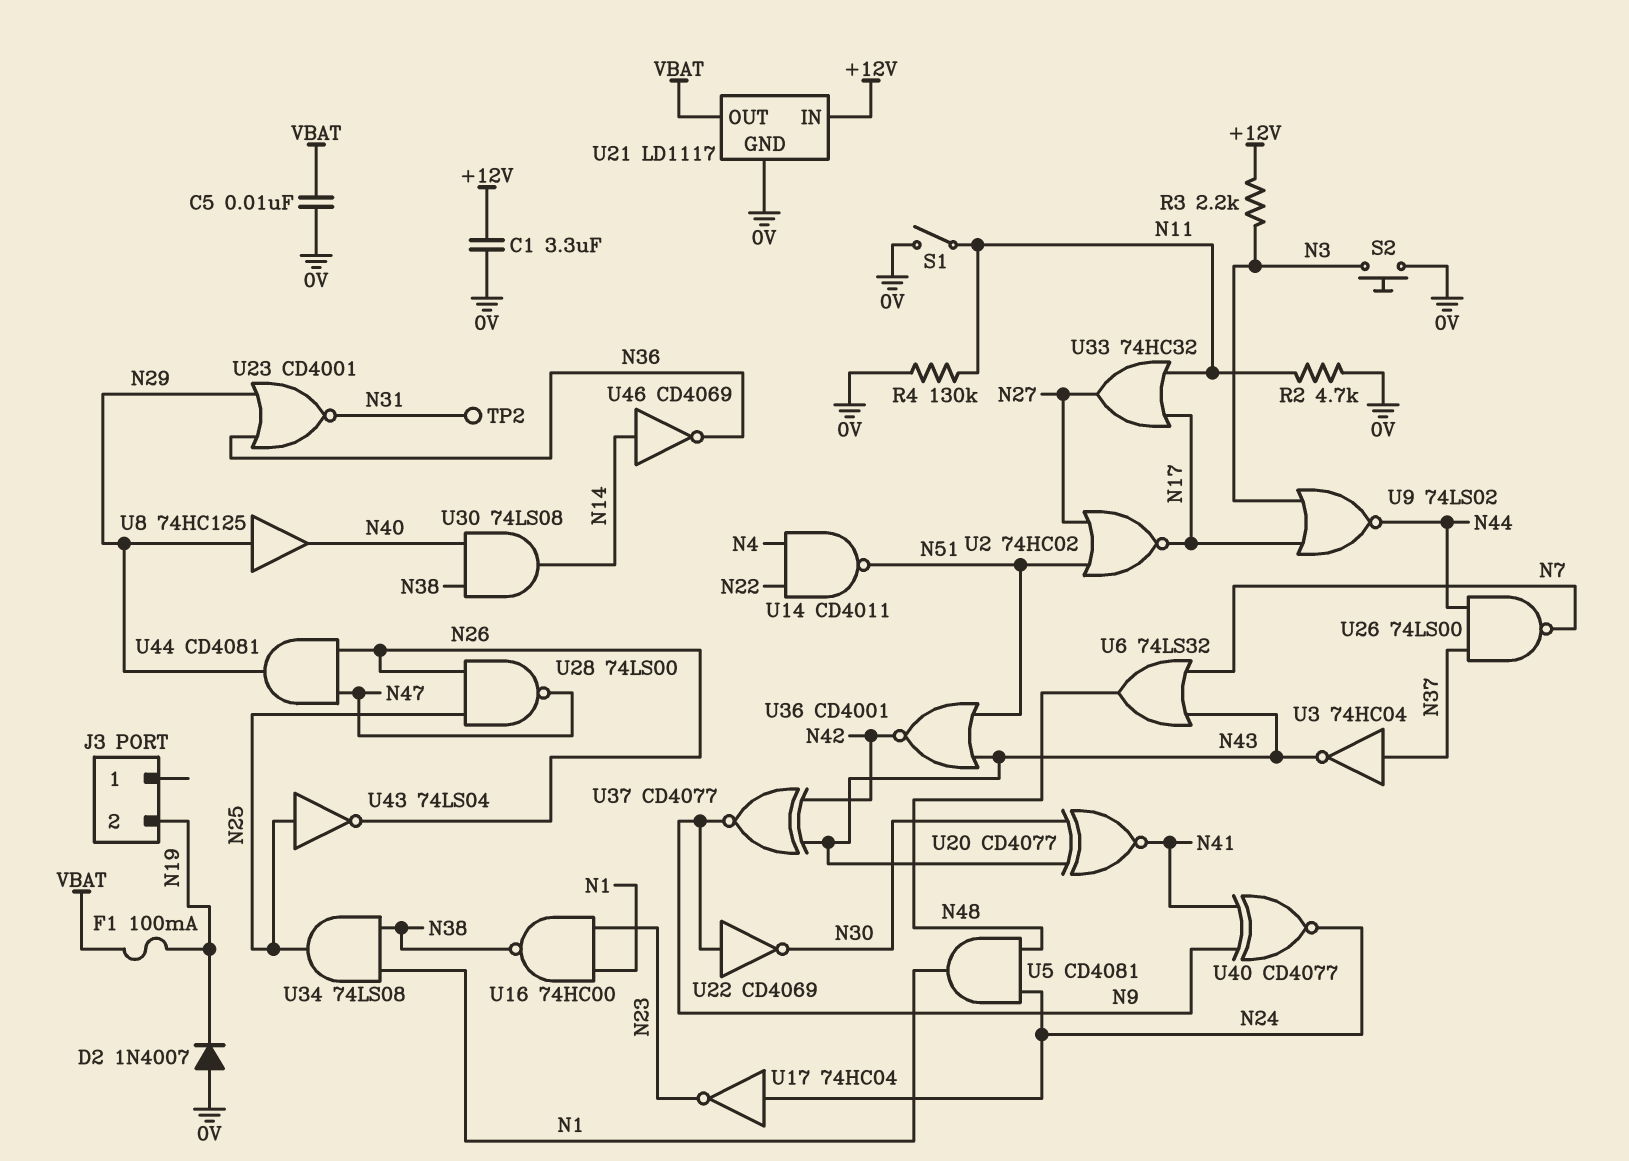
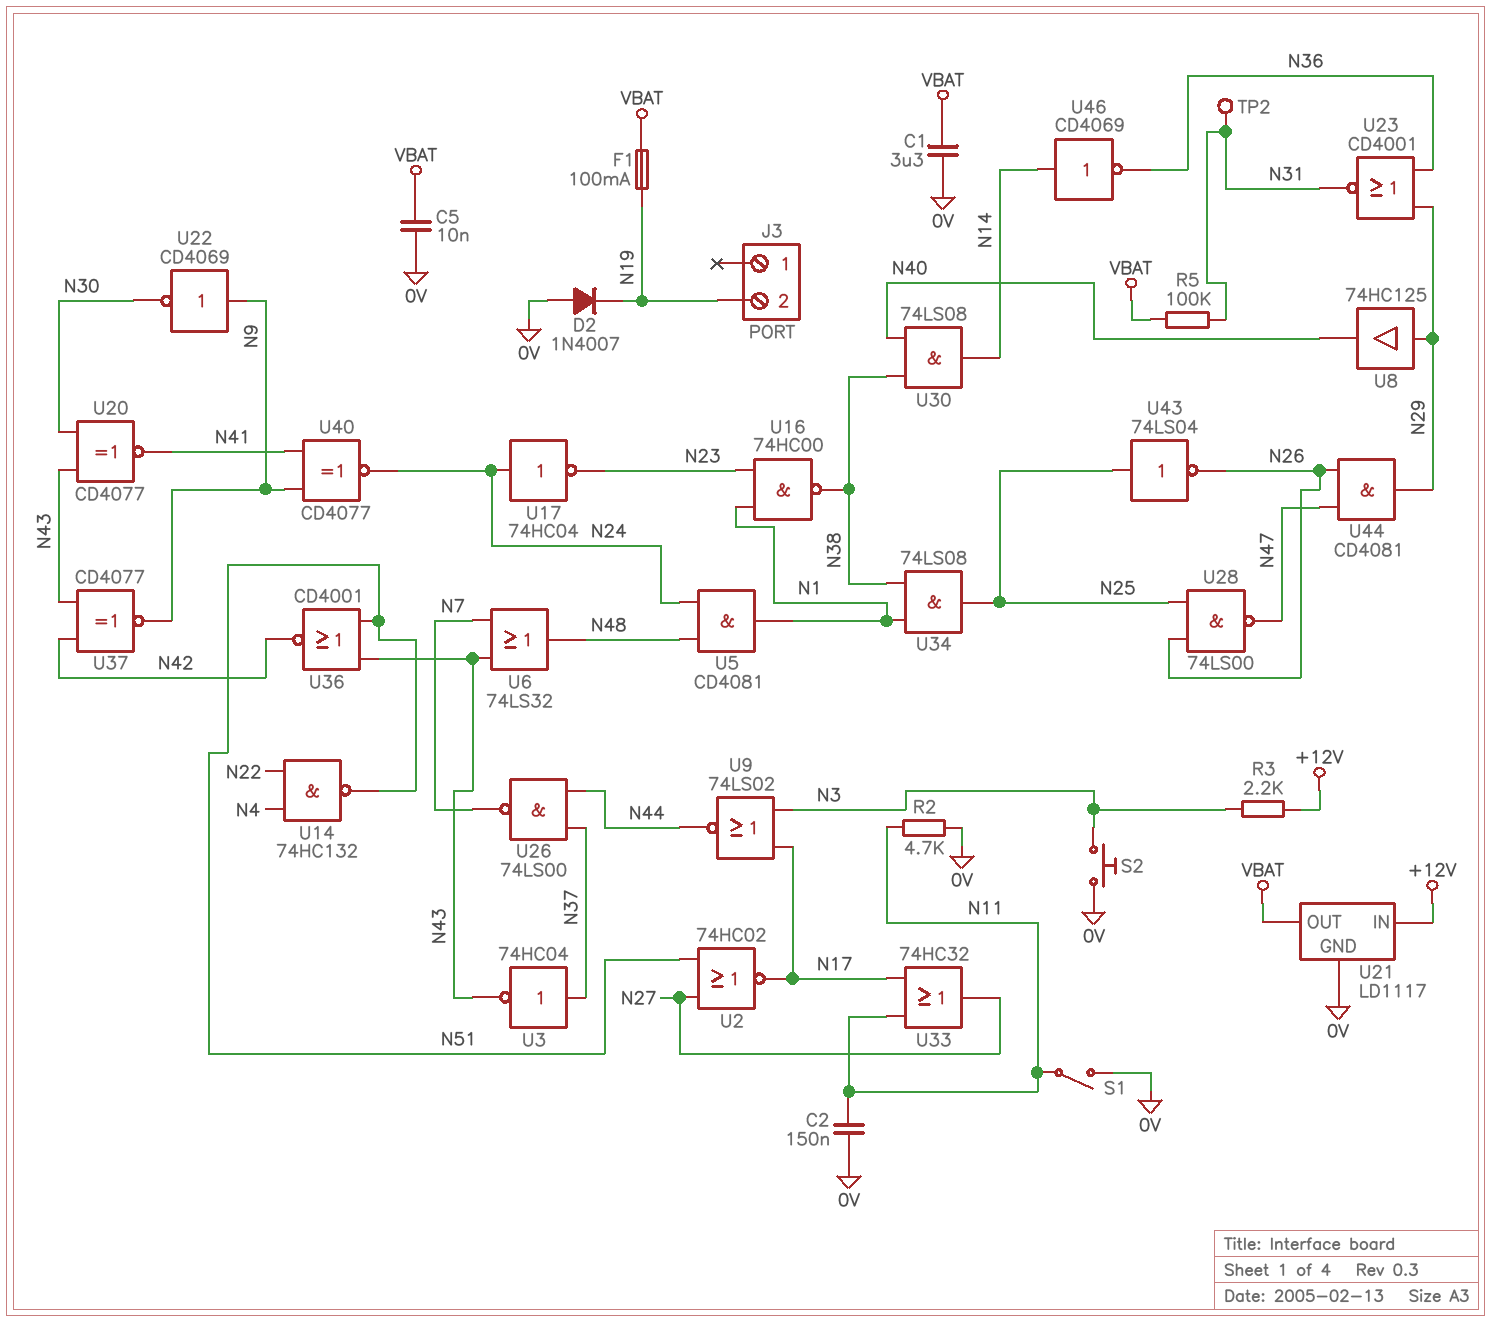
C1: 3.3uF (+12V, 0V) -> 3.3uF (0V, VBAT)
C2: none -> 150nF (0V, N11)
R4: 130k (0V, N11) -> none
R5: none -> 100k (N31, VBAT)
U14: NAND CD4011 (in N4, in N22, out N51) -> NAND 74HC132 (in N4, in N22, out N51)

